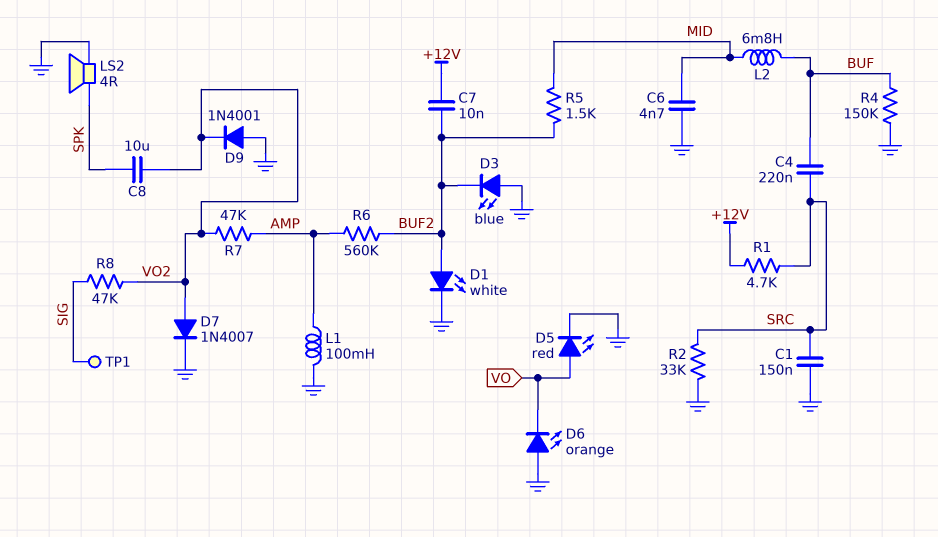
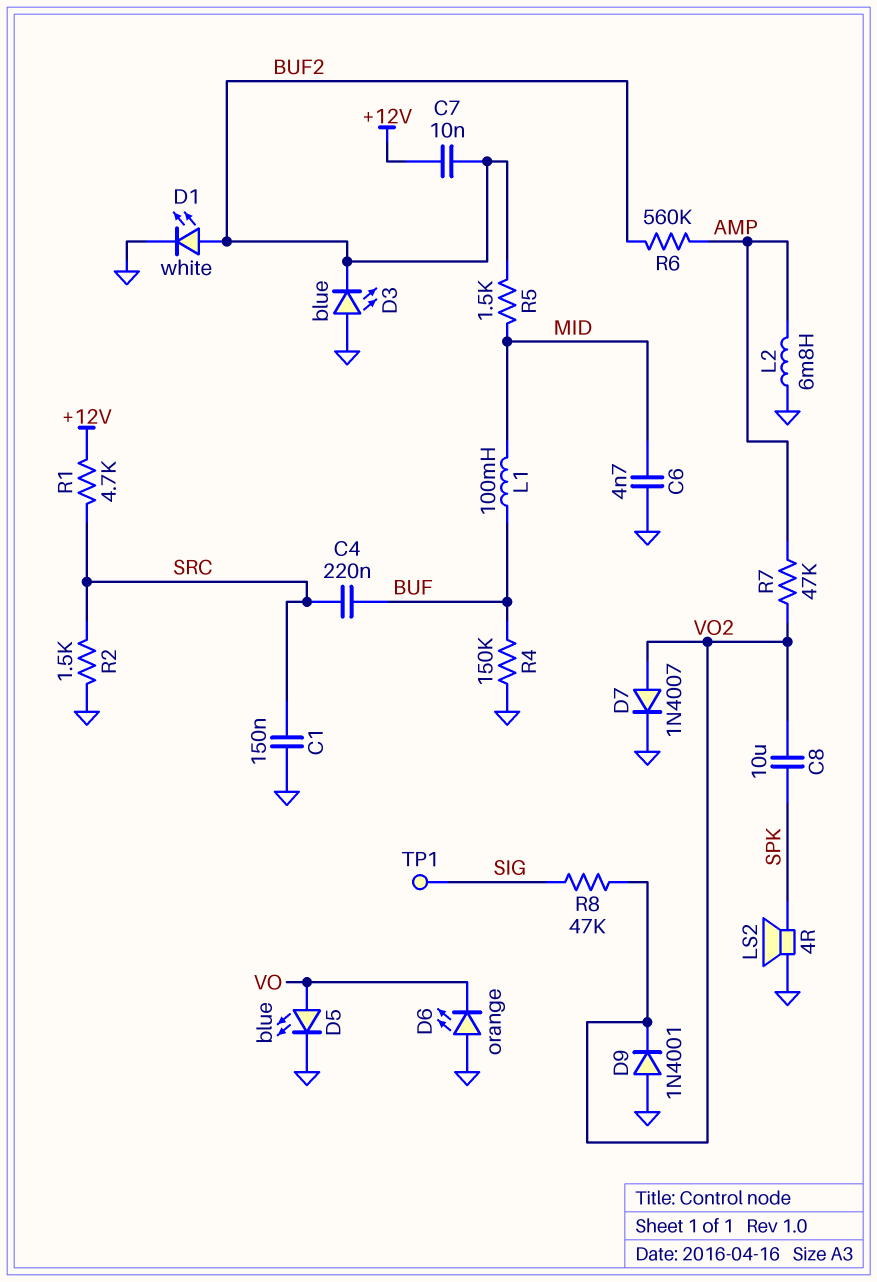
D5: LED red (A VO, K GND) -> LED blue (A VO, K GND)
L1: 100mH (AMP, GND) -> 100mH (BUF, MID)
L2: 6.8mH (BUF, MID) -> 6.8mH (AMP, GND)
R2: 33k (GND, SRC) -> 1.5k (GND, SRC)

